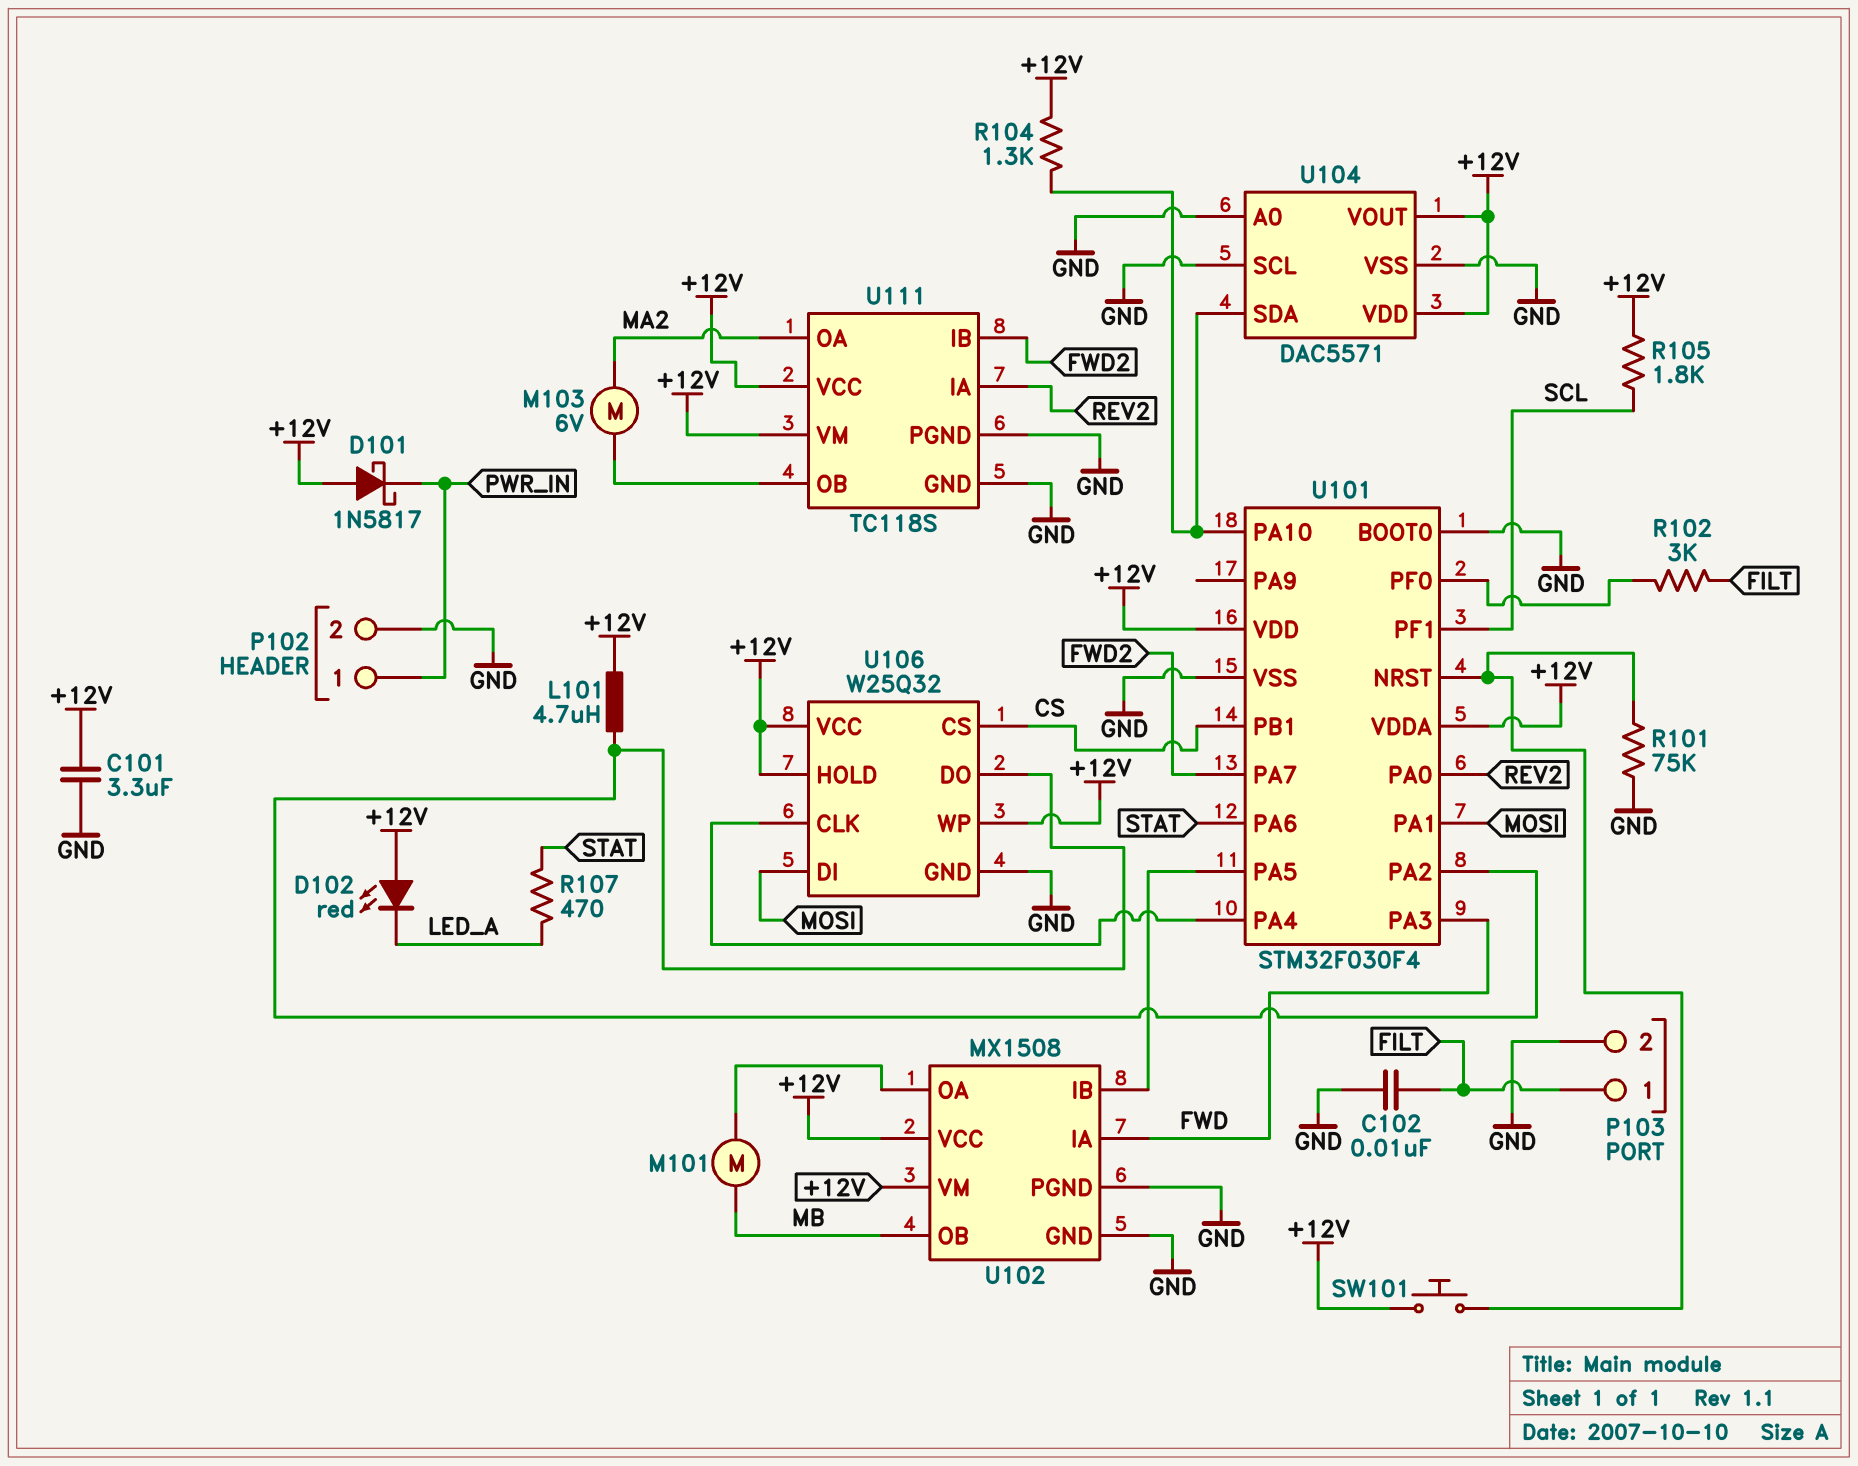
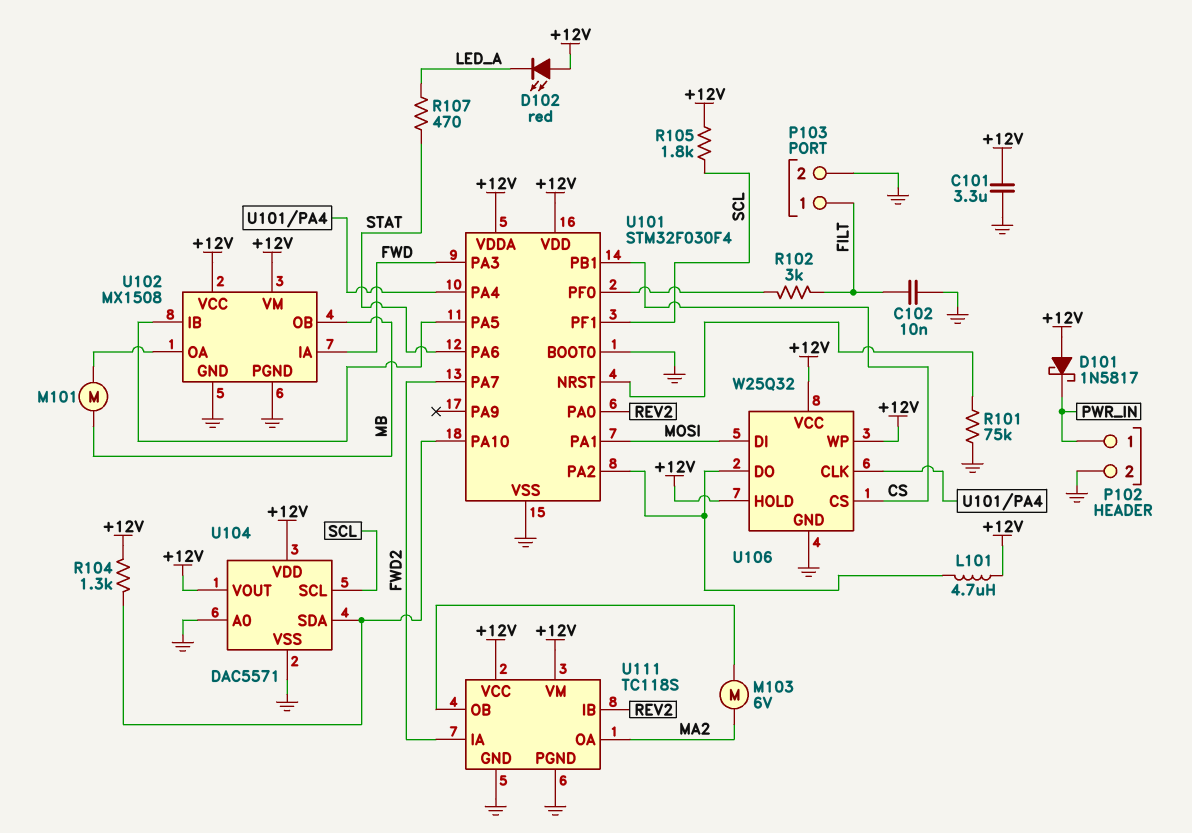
SW101: button (+12V, U101/NRST) -> none
U104 pin SCL: GND -> SCL
U111 pin IA: REV2 -> FWD2
U111 pin IB: FWD2 -> REV2

